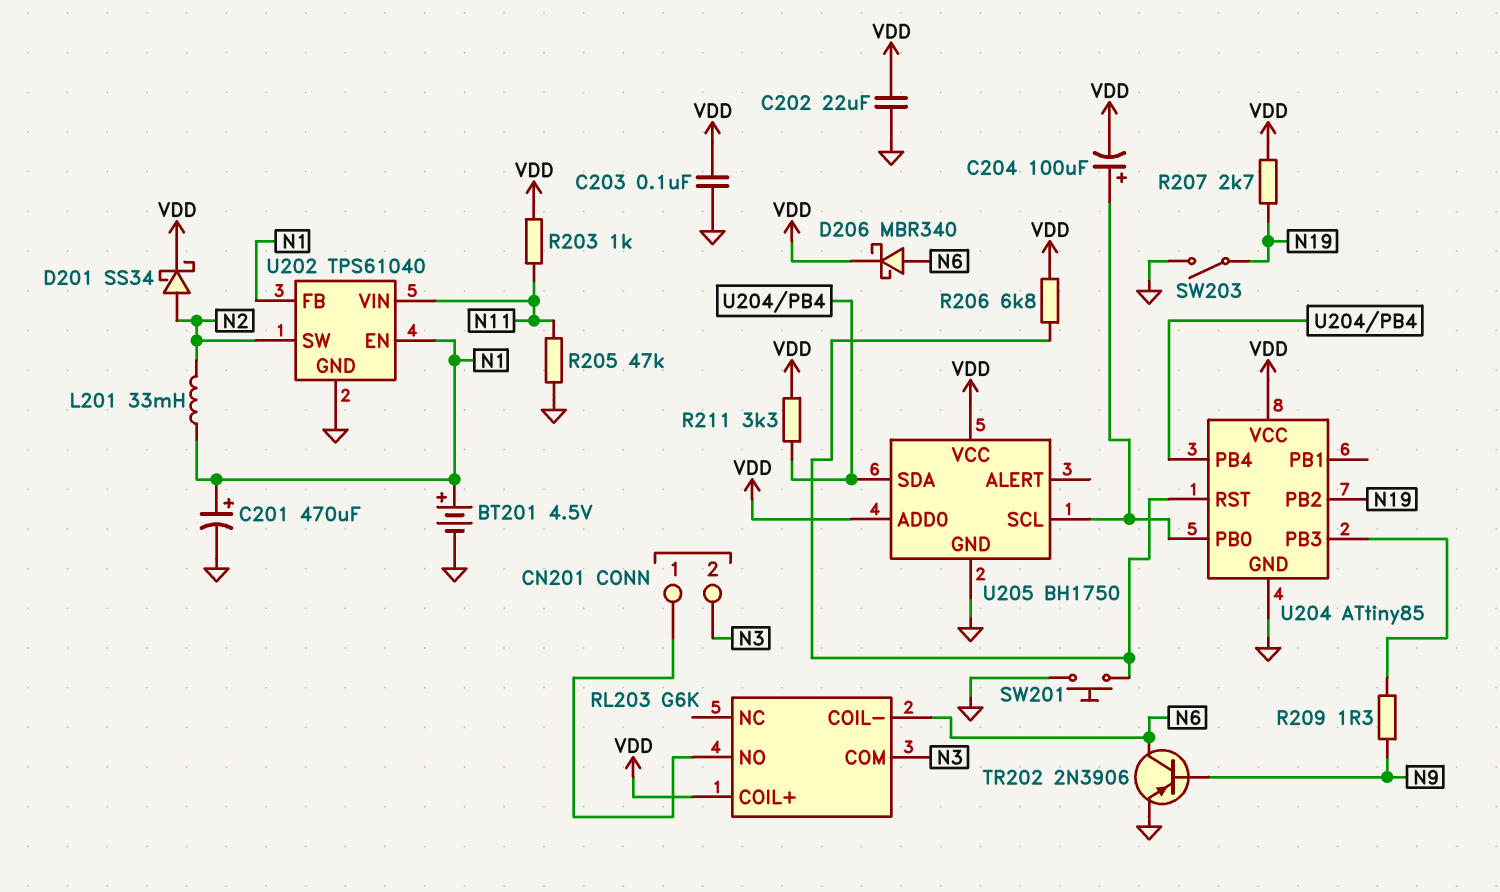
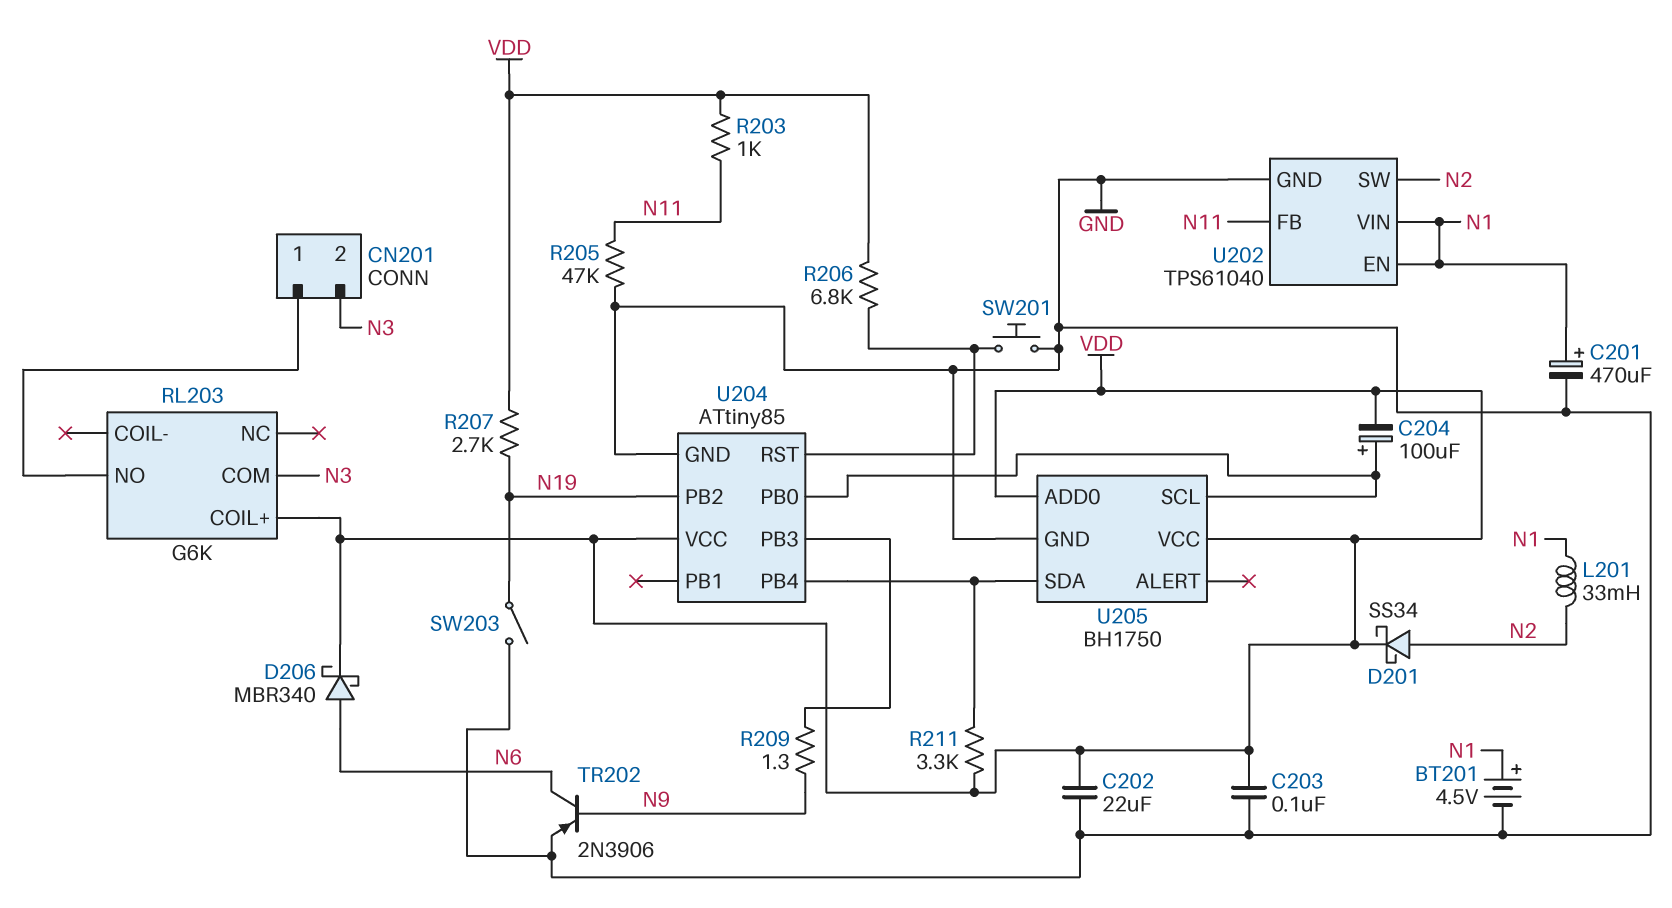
RL203 pin COIL-: N6 -> none
U202 pin FB: N1 -> N11
U202 pin VIN: N11 -> N1

